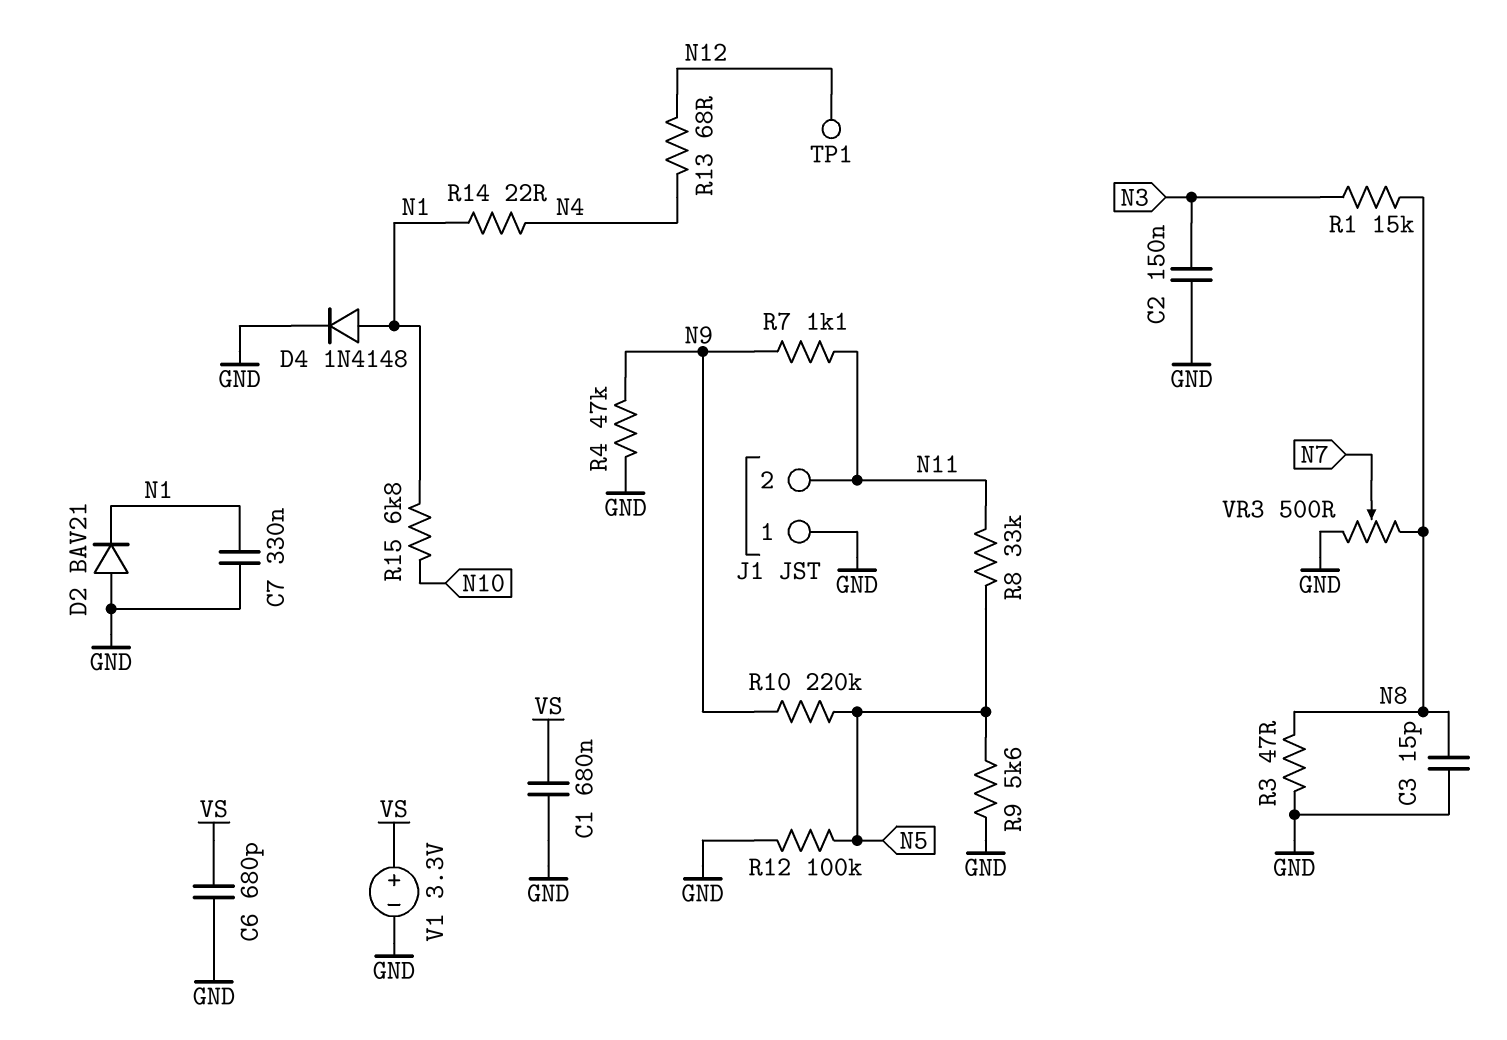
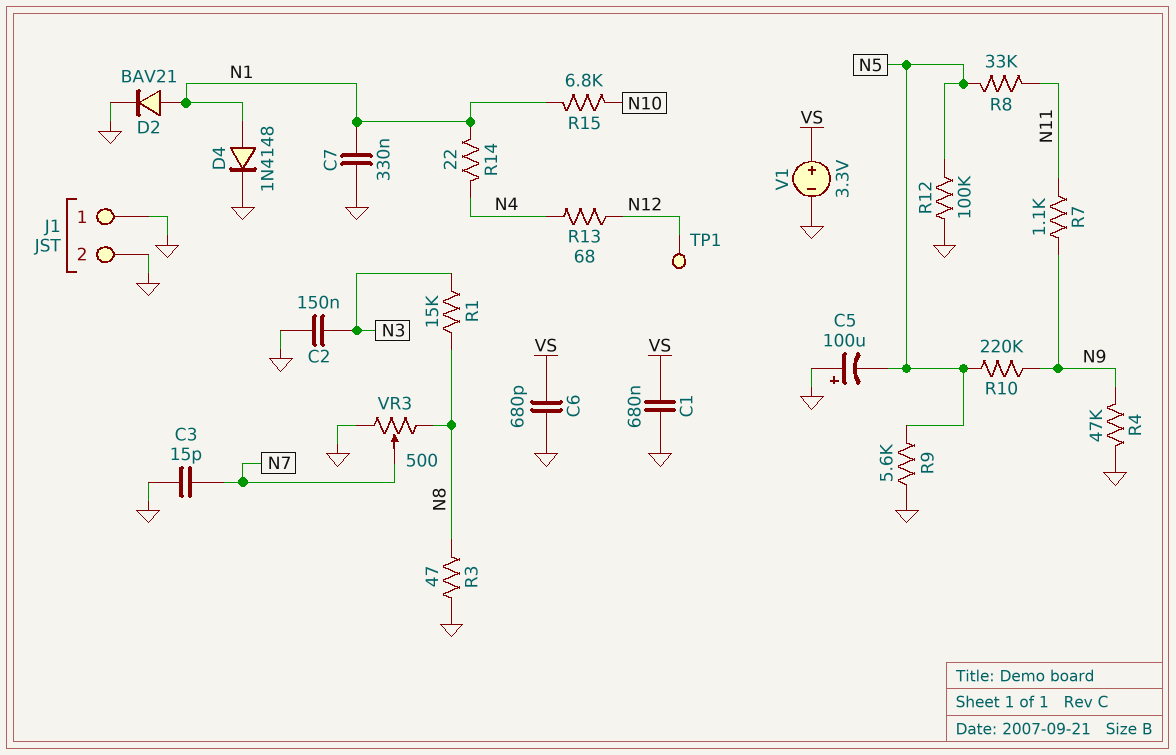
C3: 15pF (GND, N8) -> 15pF (GND, N7)
C5: none -> 100uF (plus GND, minus N5)
D2: diode BAV21 (A GND, K N1) -> diode BAV21 (A N1, K GND)
J1 pin 2: N11 -> GND

